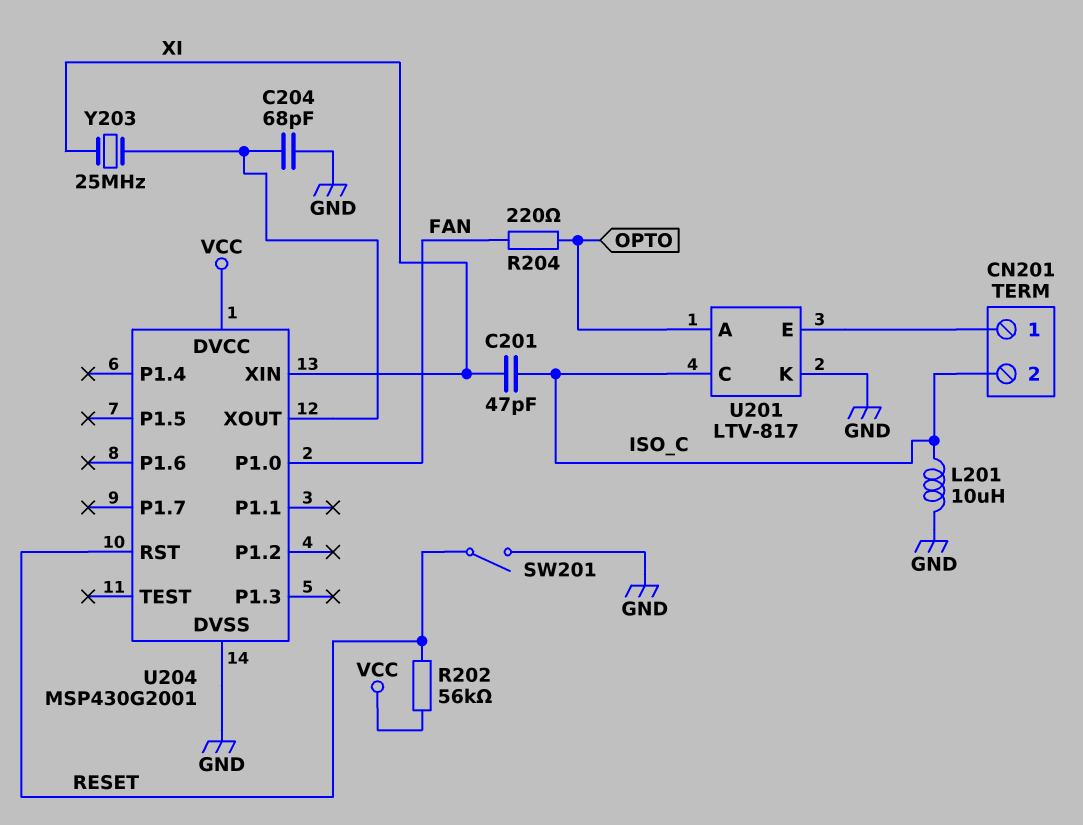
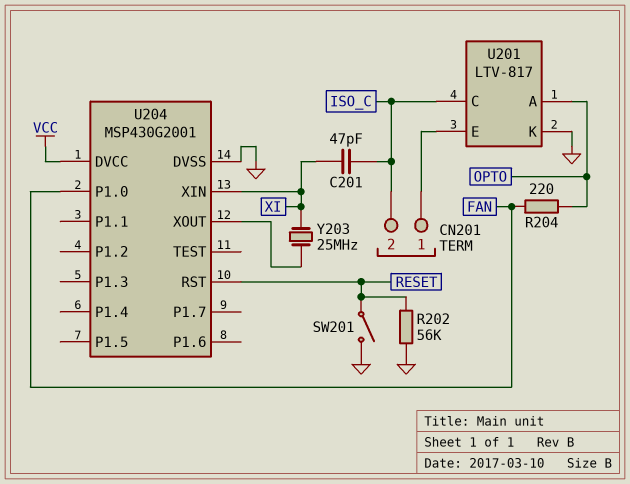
C204: 68pF (GND, U204/XOUT) -> none
L201: 10uH (GND, ISO_C) -> none
R202: 56k (RESET, VCC) -> 56k (GND, RESET)

